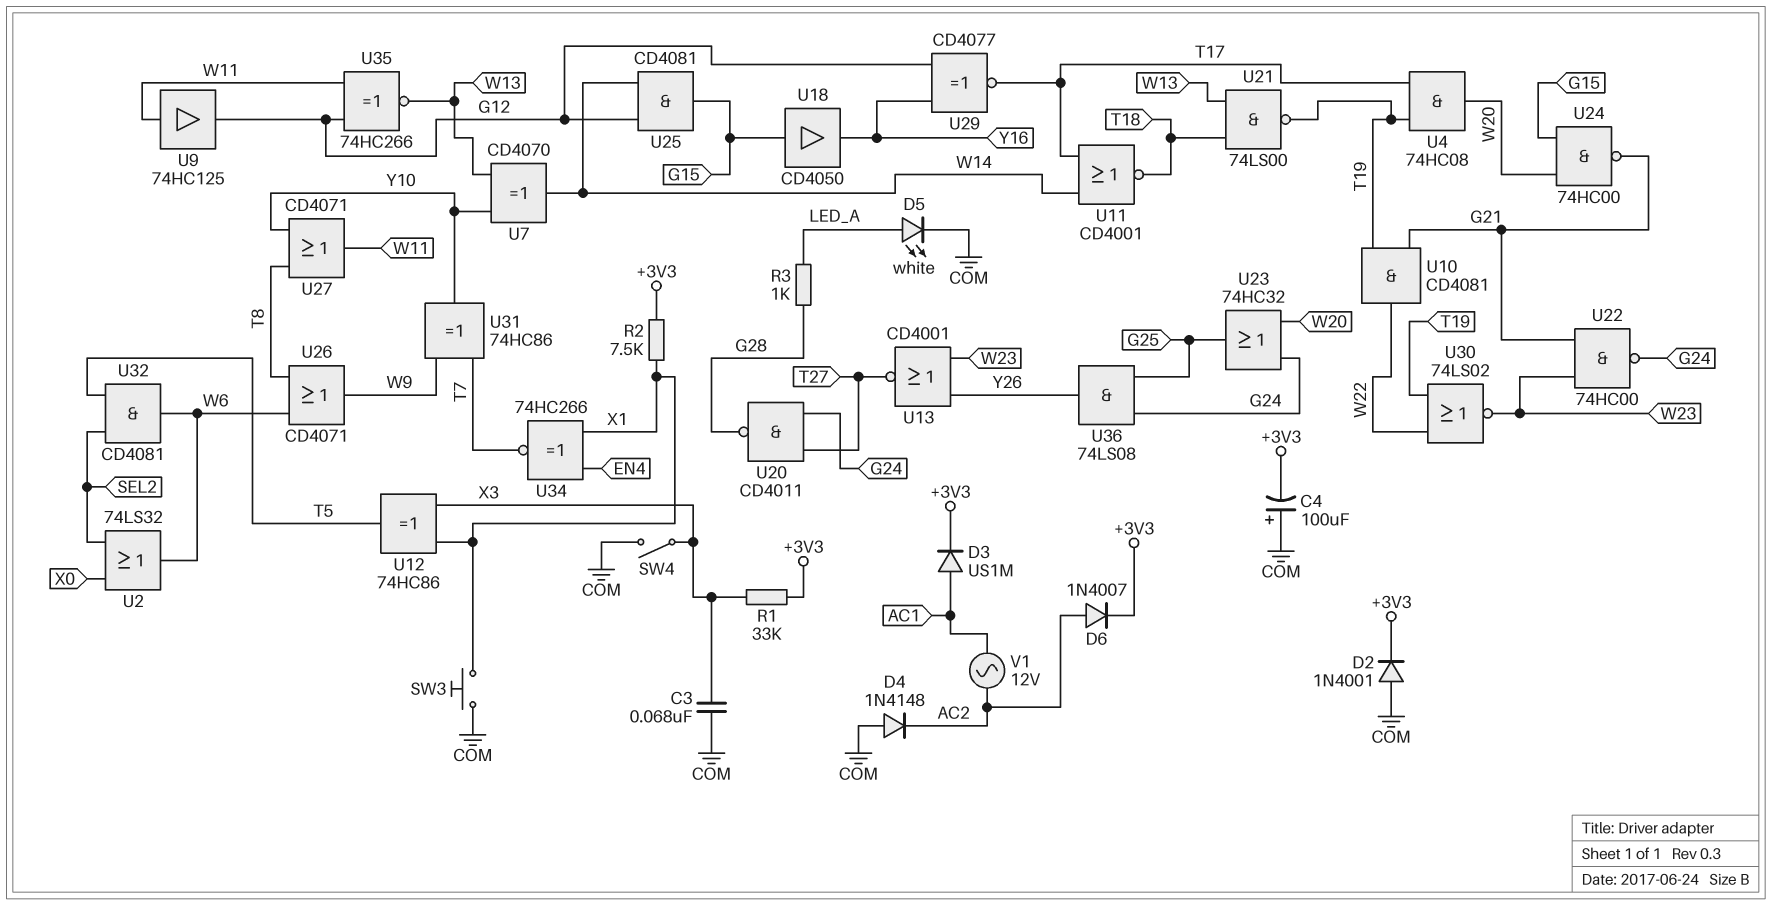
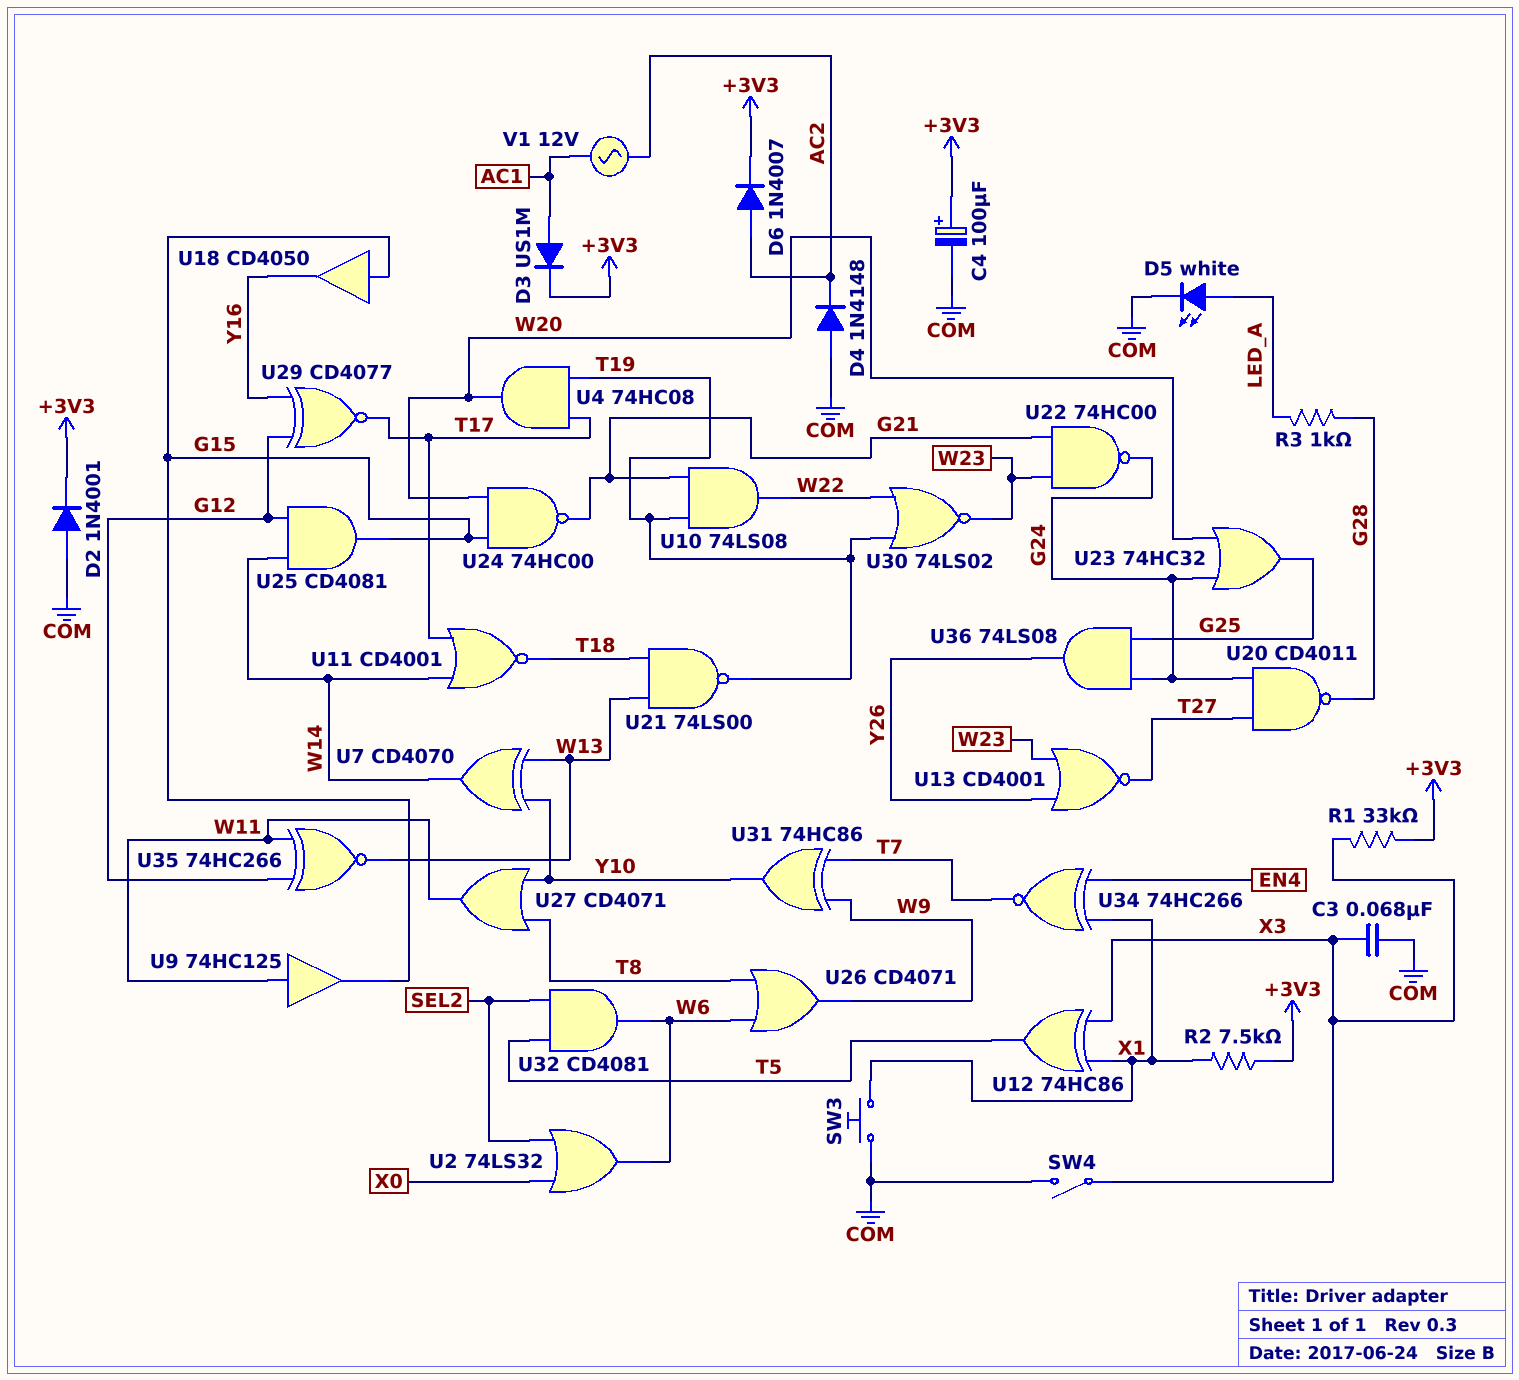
C4: 100uF (plus COM, minus +3V3) -> 100uF (plus +3V3, minus COM)
U9: buffer 74HC125 (in W11, out G12) -> buffer 74HC125 (in W11, out G15)
U10: AND CD4081 (in G21, in T19, out W22) -> AND 74LS08 (in G21, in T19, out W22)

